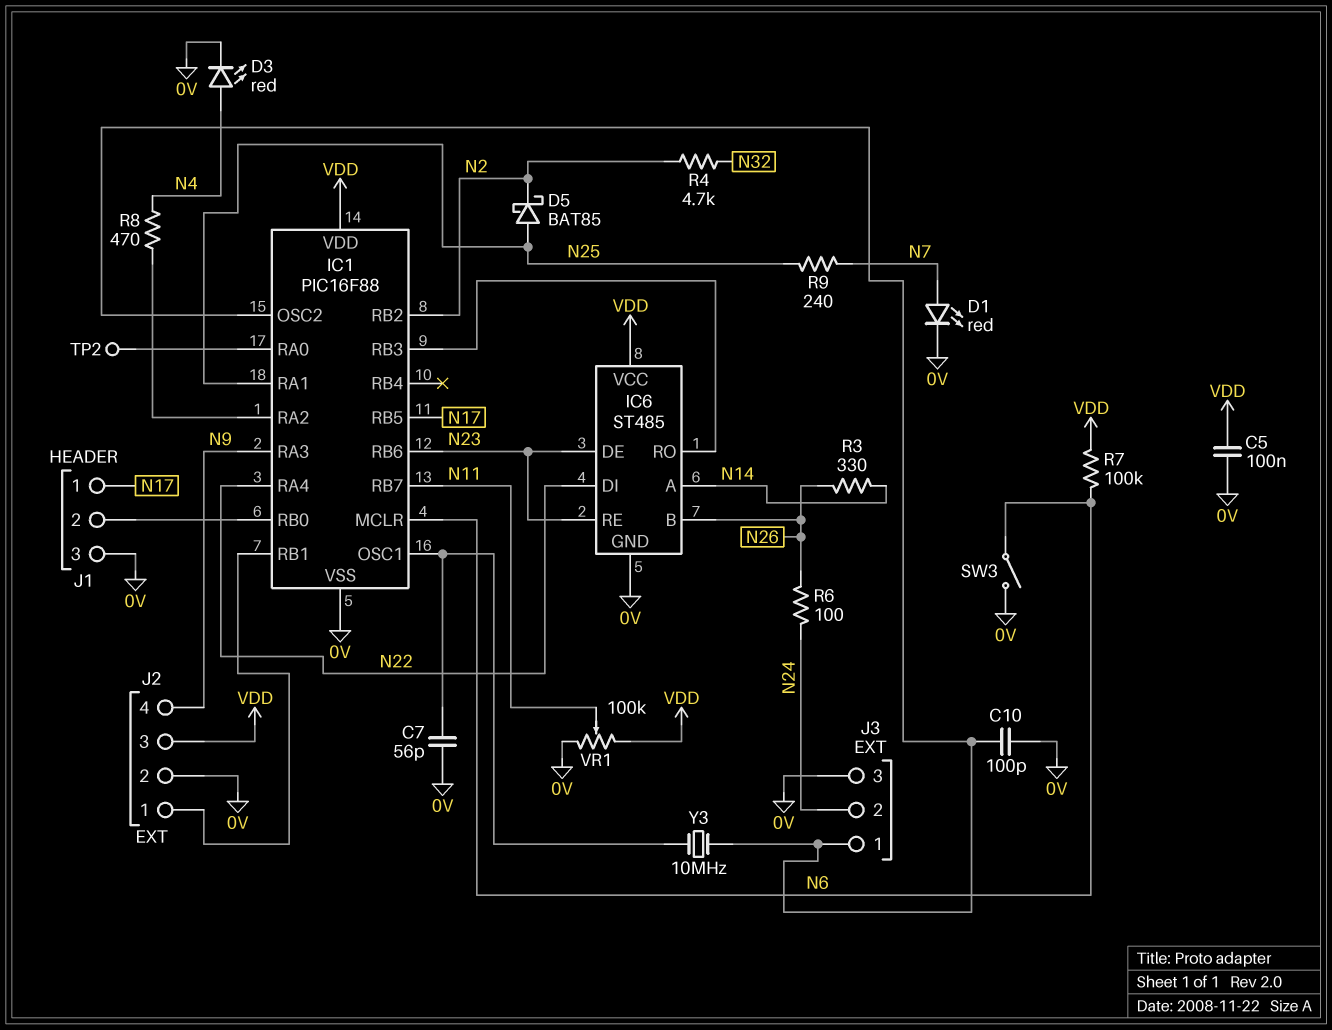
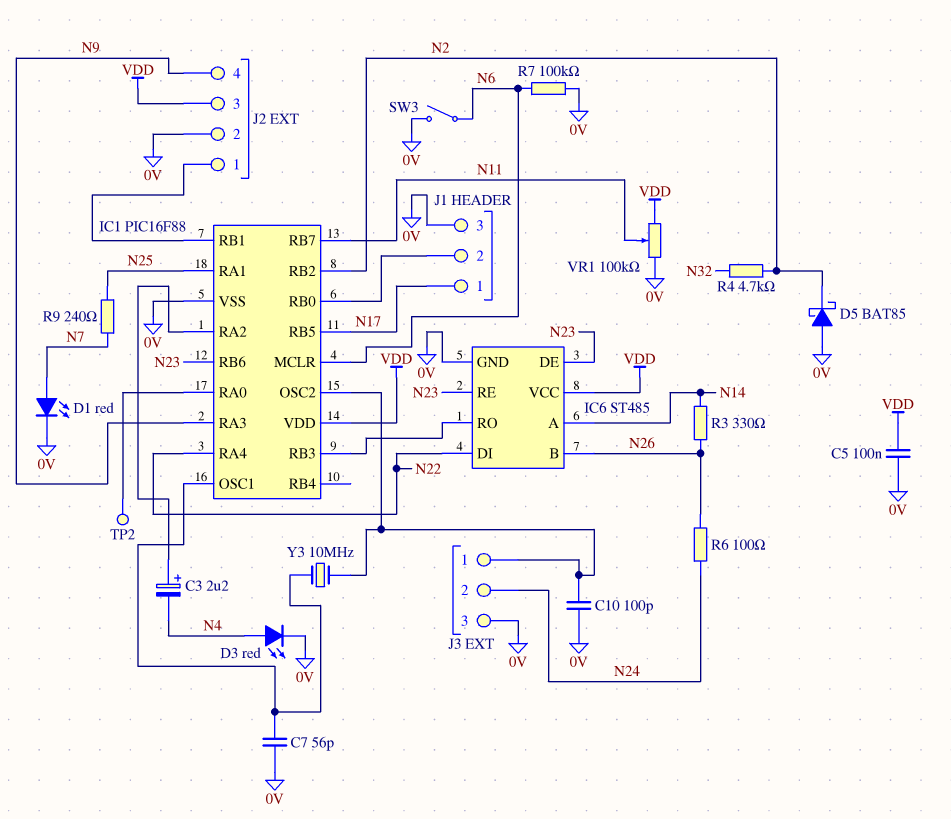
C3: none -> 2.2uF (plus IC1/RA2, minus N4)
D5: schottky BAT85 (A N25, K N2) -> schottky BAT85 (A 0V, K N2)
R7: 100k (N6, VDD) -> 100k (0V, N6)
R8: 470 (IC1/RA2, N4) -> none

